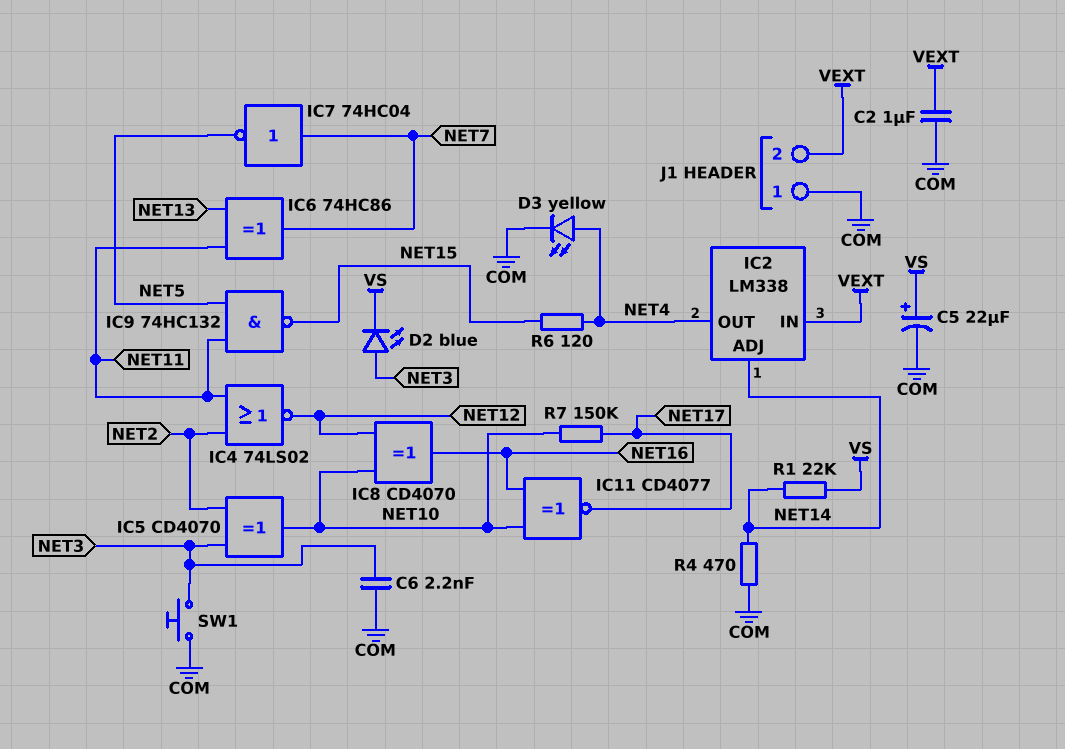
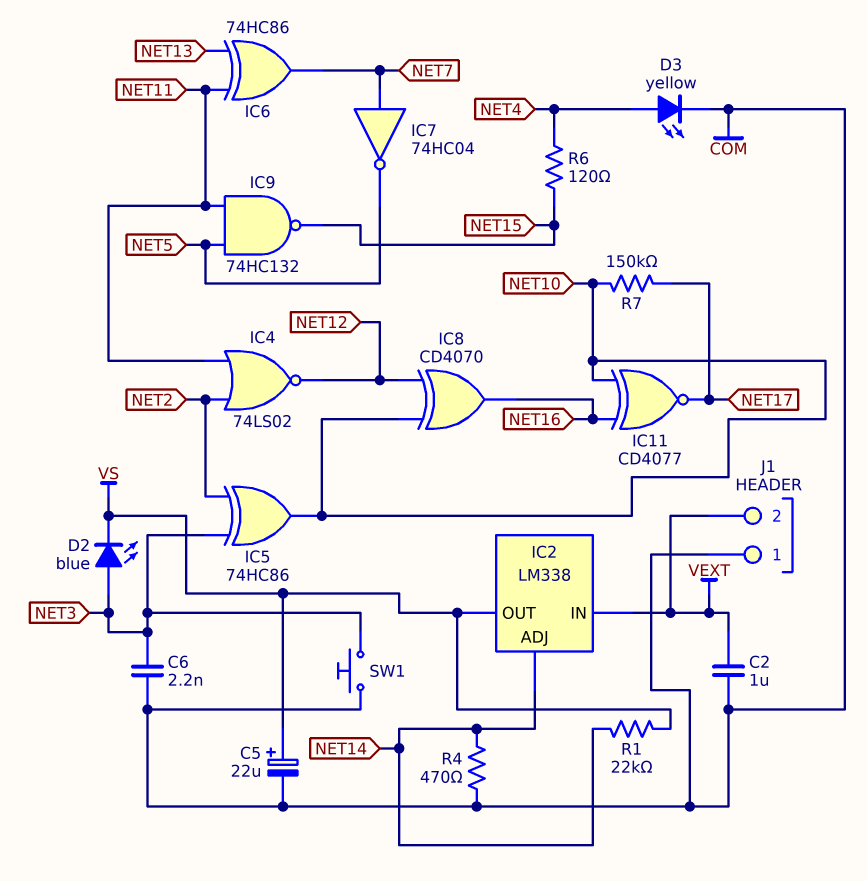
IC2 pin OUT: NET4 -> VS
IC5: XOR CD4070 (in NET2, in NET3, out NET10) -> XOR 74HC86 (in NET2, in NET3, out NET10)

